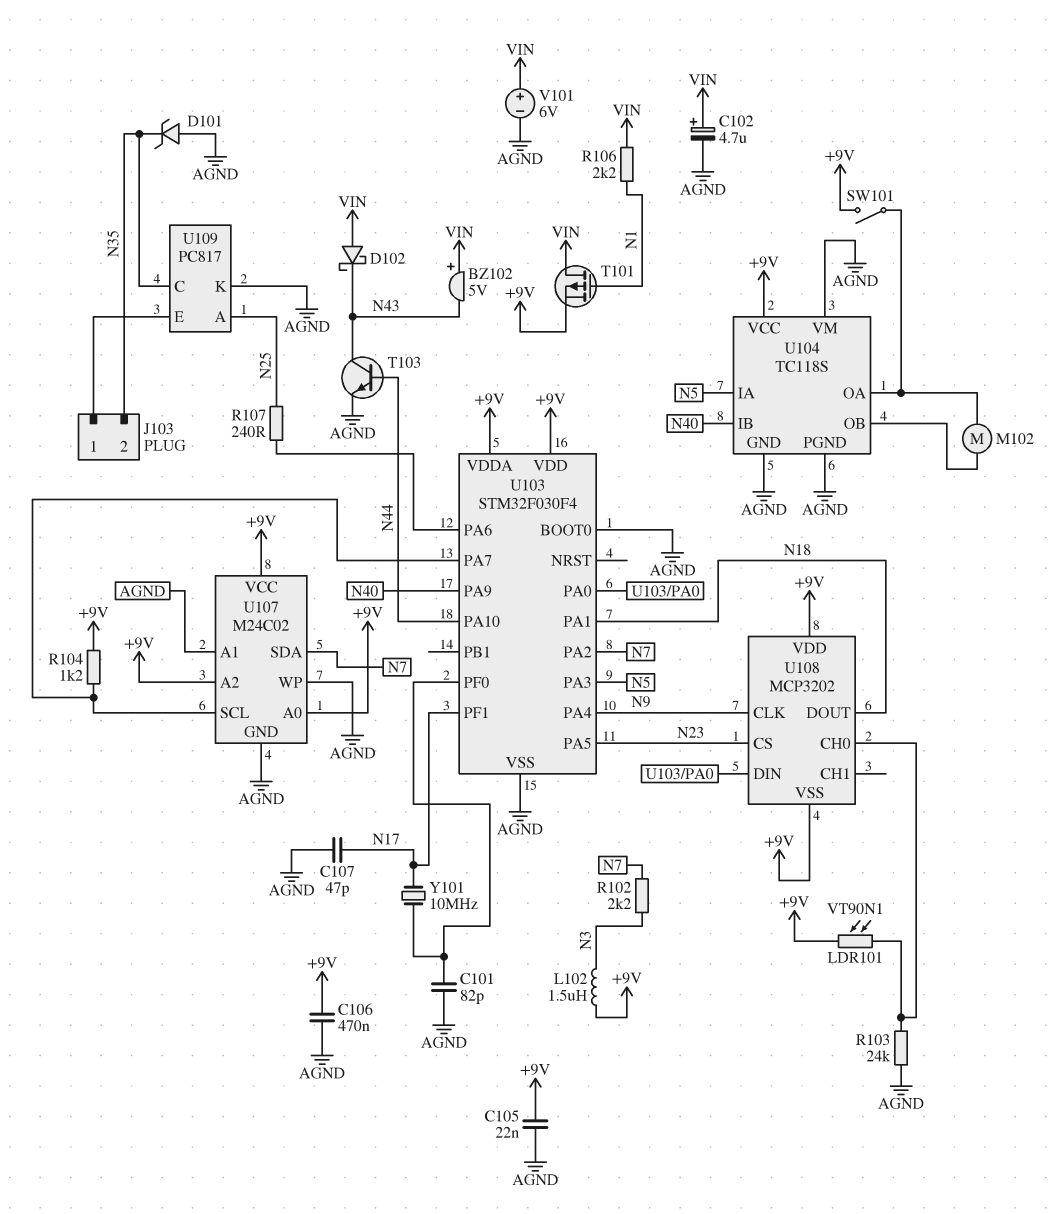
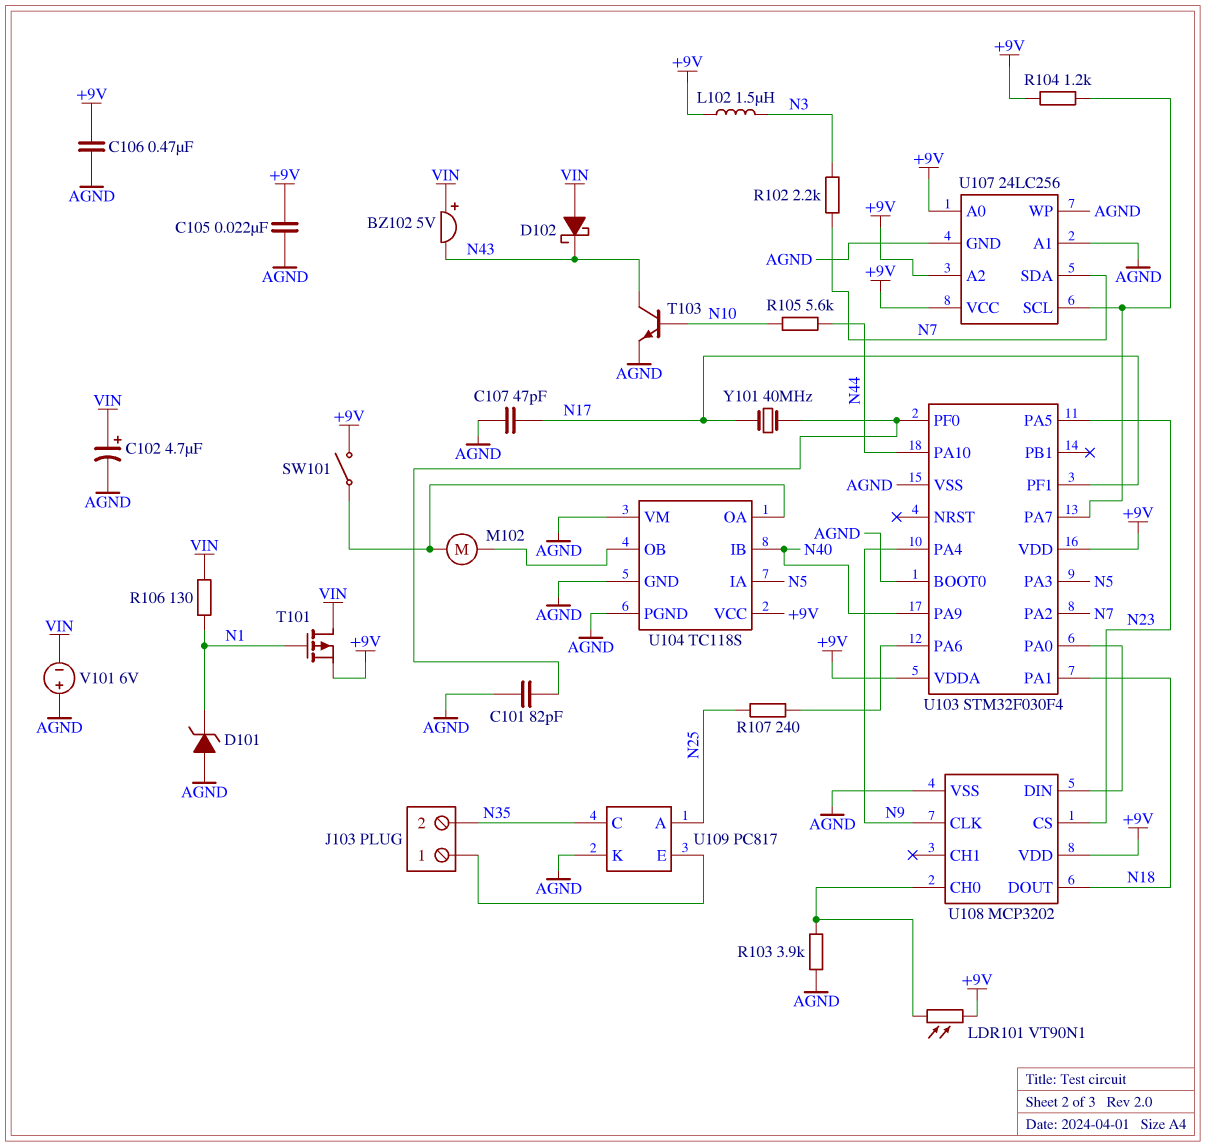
D101: zener (A AGND, K N35) -> zener (A AGND, K N1)
R103: 24k (AGND, U108/CH0) -> 3.9k (AGND, U108/CH0)
R105: none -> 5.6k (N10, N44)
R106: 2.2k (N1, VIN) -> 130 (N1, VIN)
T103: NPN (B N44, C N43, E AGND) -> NPN (B N10, C N43, E AGND)
U107: M24C02 -> 24LC256
U108 pin VSS: +9V -> AGND
V101: 6V (plus VIN, minus AGND) -> 6V (plus AGND, minus VIN)
Y101: 10MHz (N17, U103/PF0) -> 40MHz (N17, U103/PF0)

